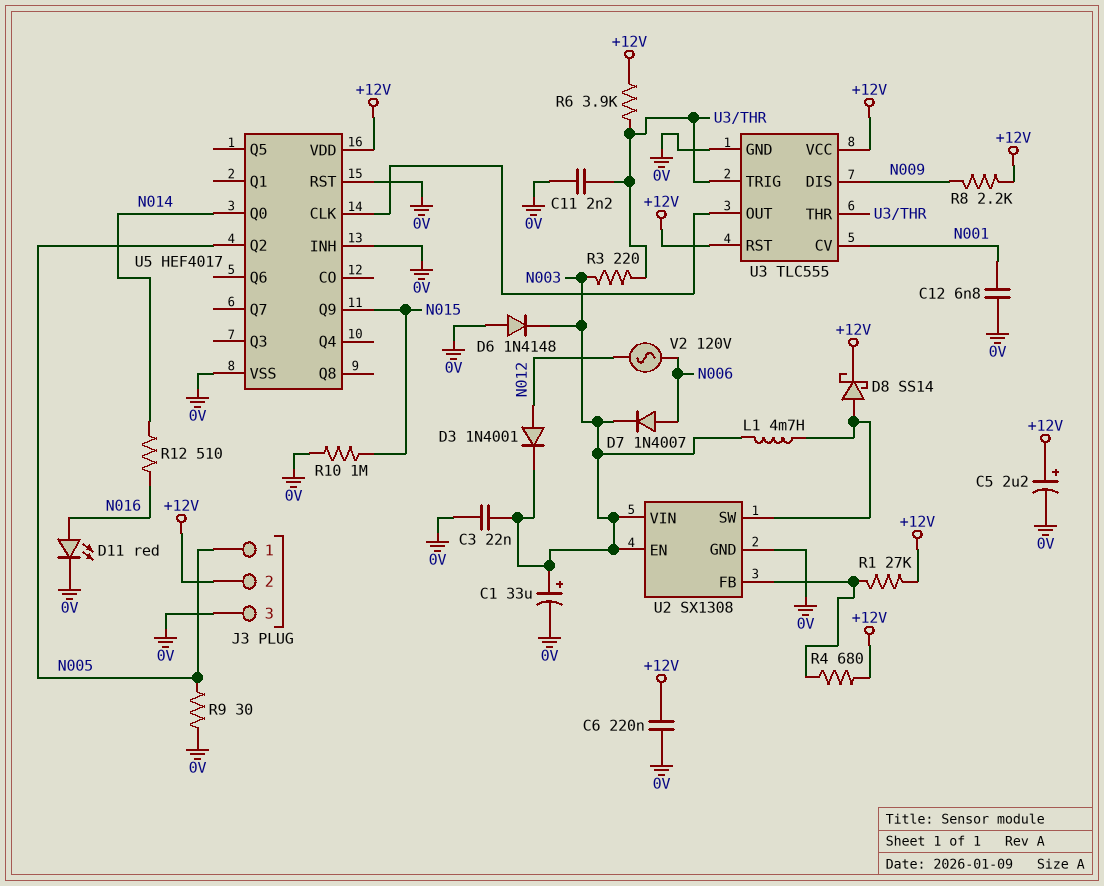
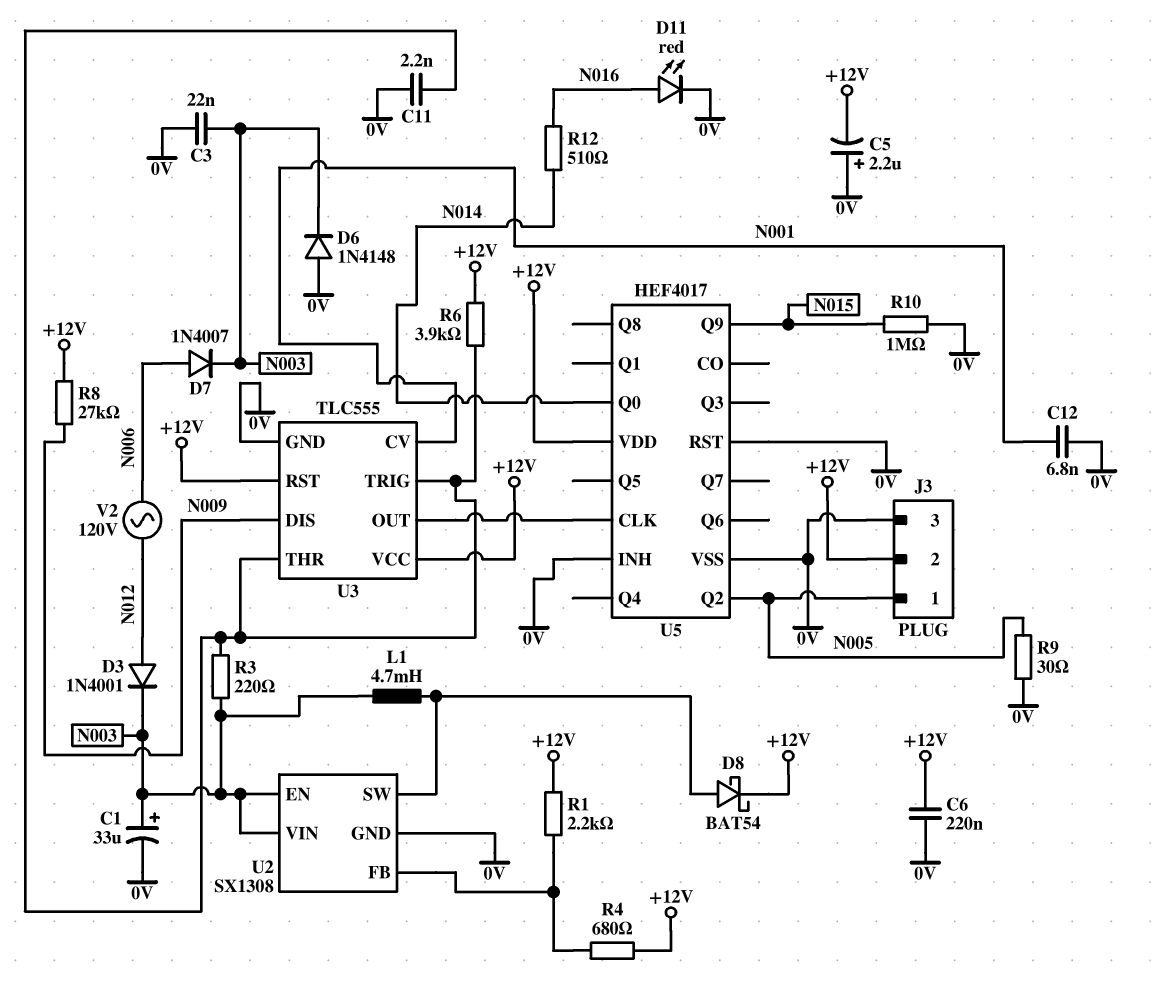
C5: 2.2uF (plus +12V, minus 0V) -> 2.2uF (plus 0V, minus +12V)
D8: schottky SS14 (A U2/SW, K +12V) -> schottky BAT54 (A U2/SW, K +12V)
R1: 27k (+12V, U2/FB) -> 2.2k (+12V, U2/FB)
R8: 2.2k (+12V, N009) -> 27k (+12V, N009)

